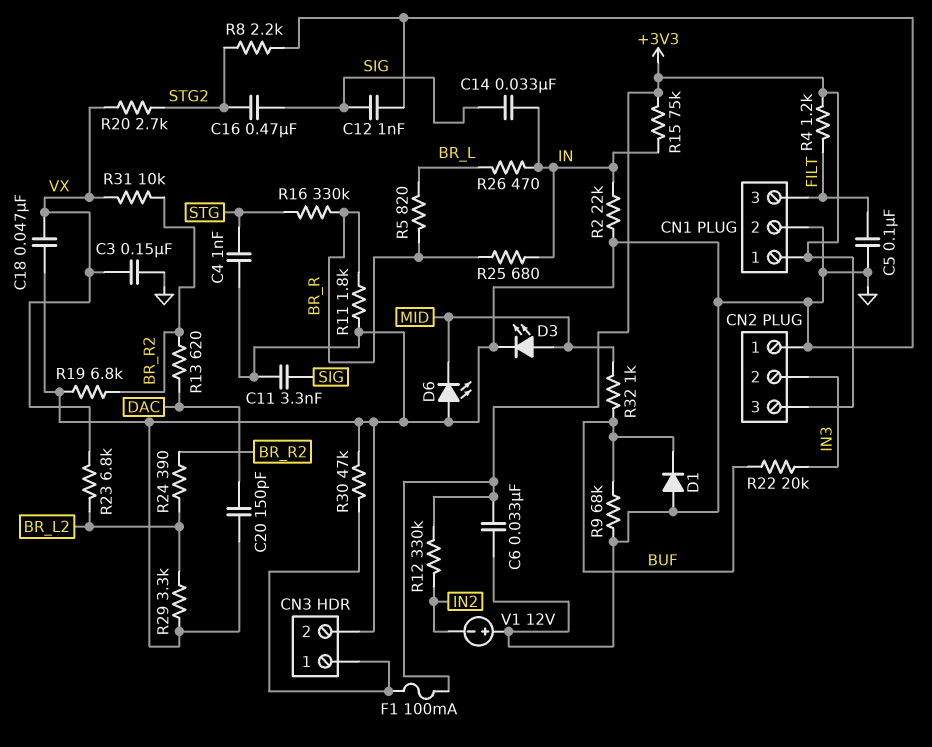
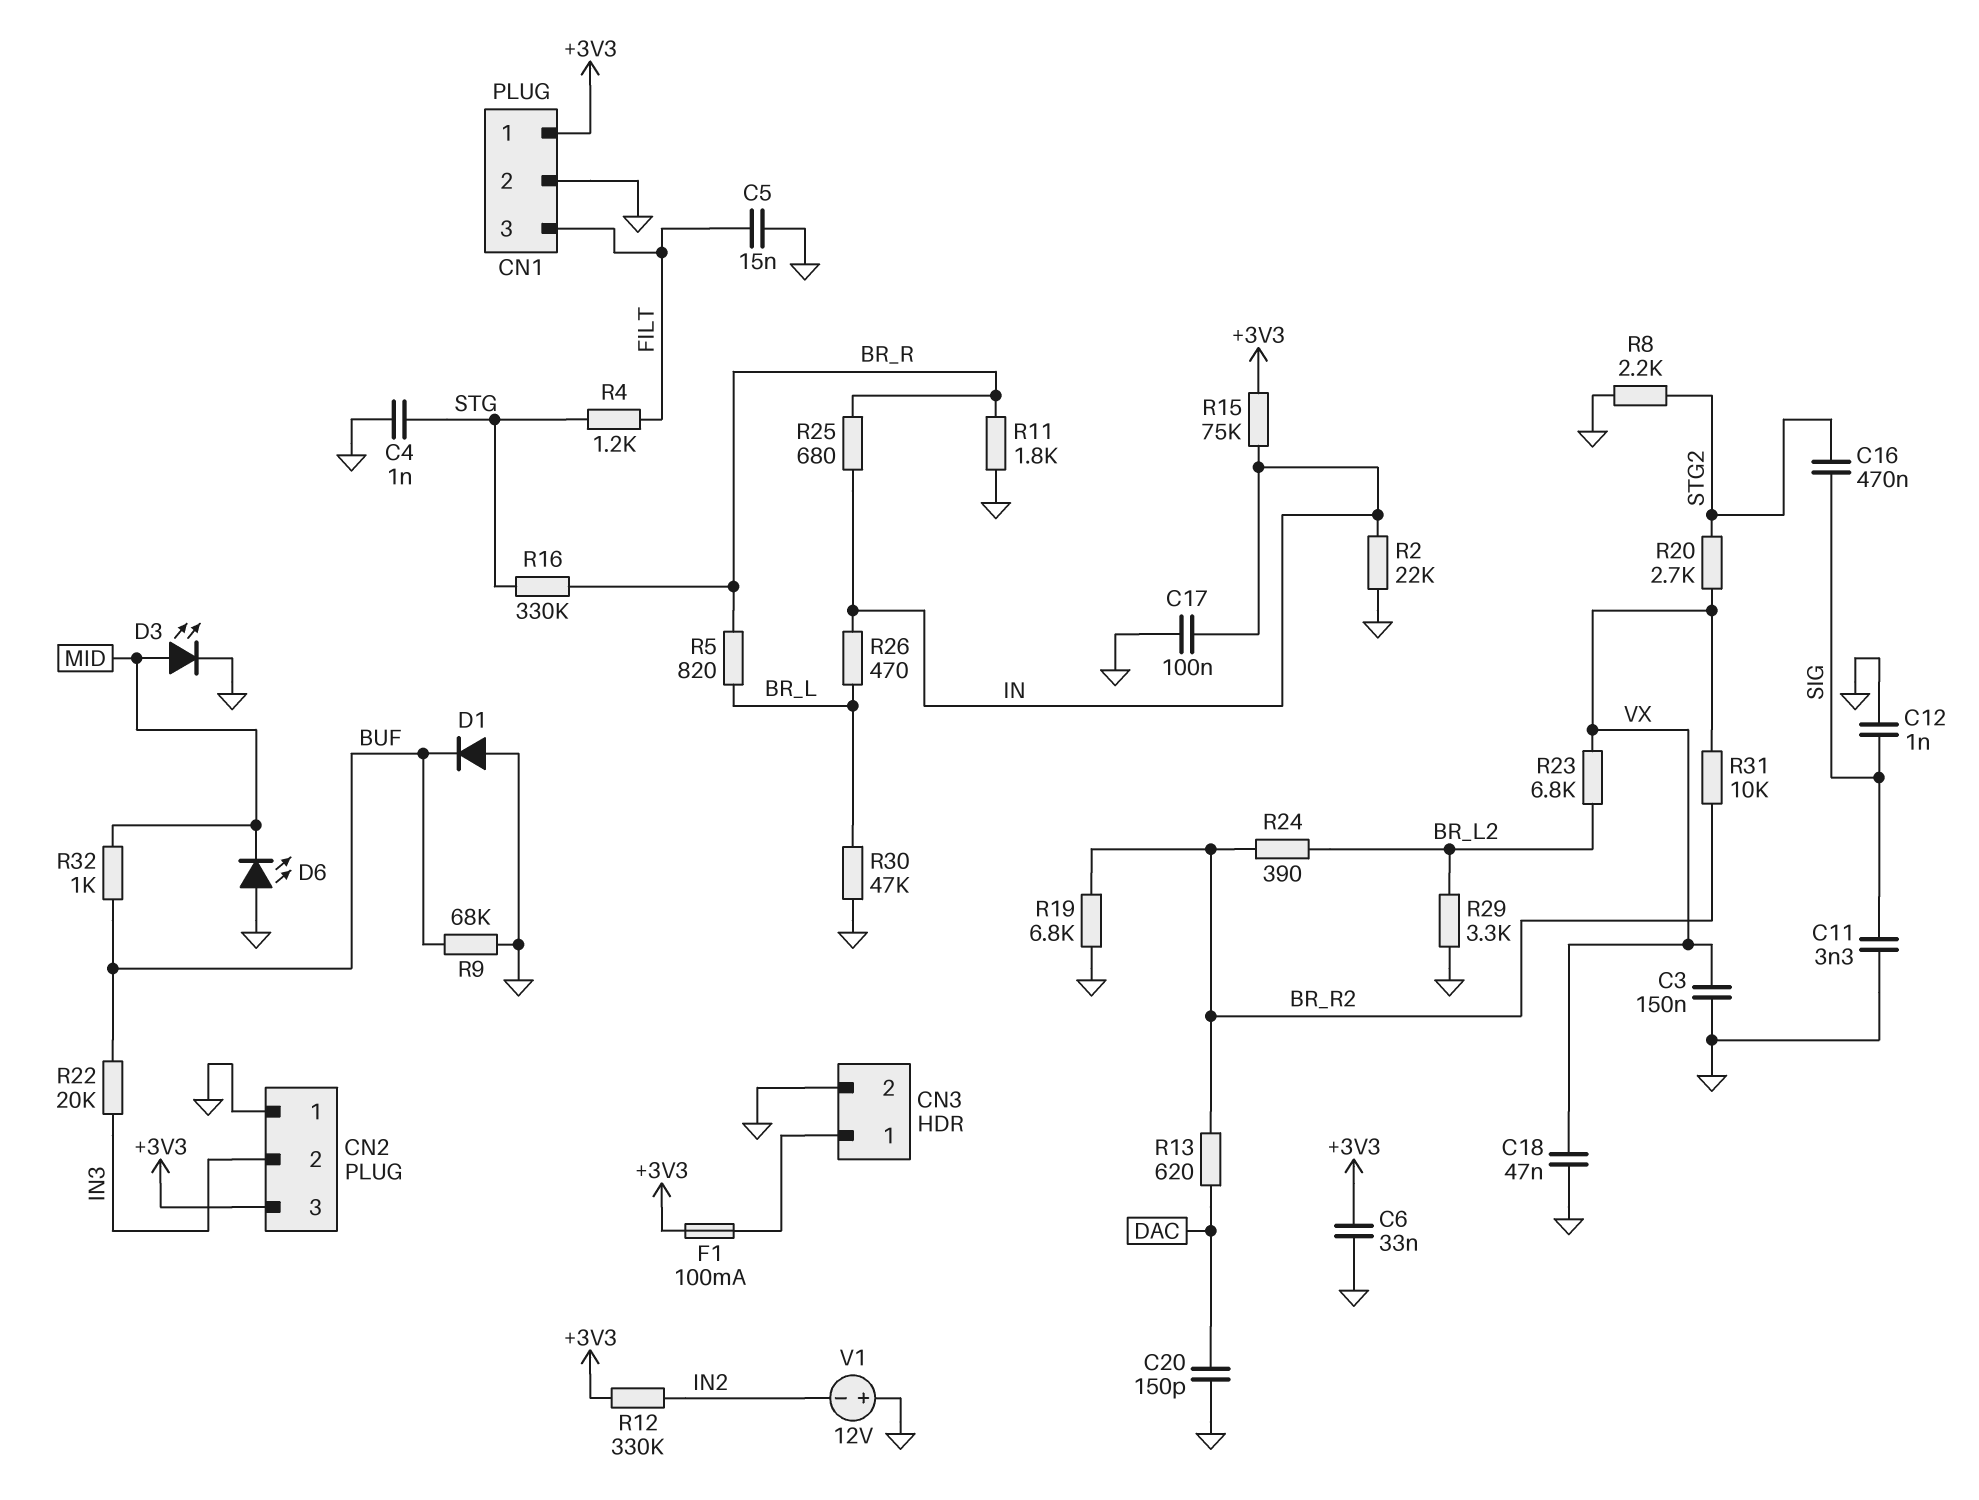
C5: 100nF (FILT, GND) -> 15nF (FILT, GND)
C14: 33nF (IN, SIG) -> none
C17: none -> 100nF (GND, IN)
R4: 1.2k (+3V3, FILT) -> 1.2k (FILT, STG)
R30: 47k (CN3/1, GND) -> 47k (BR_L, GND)

